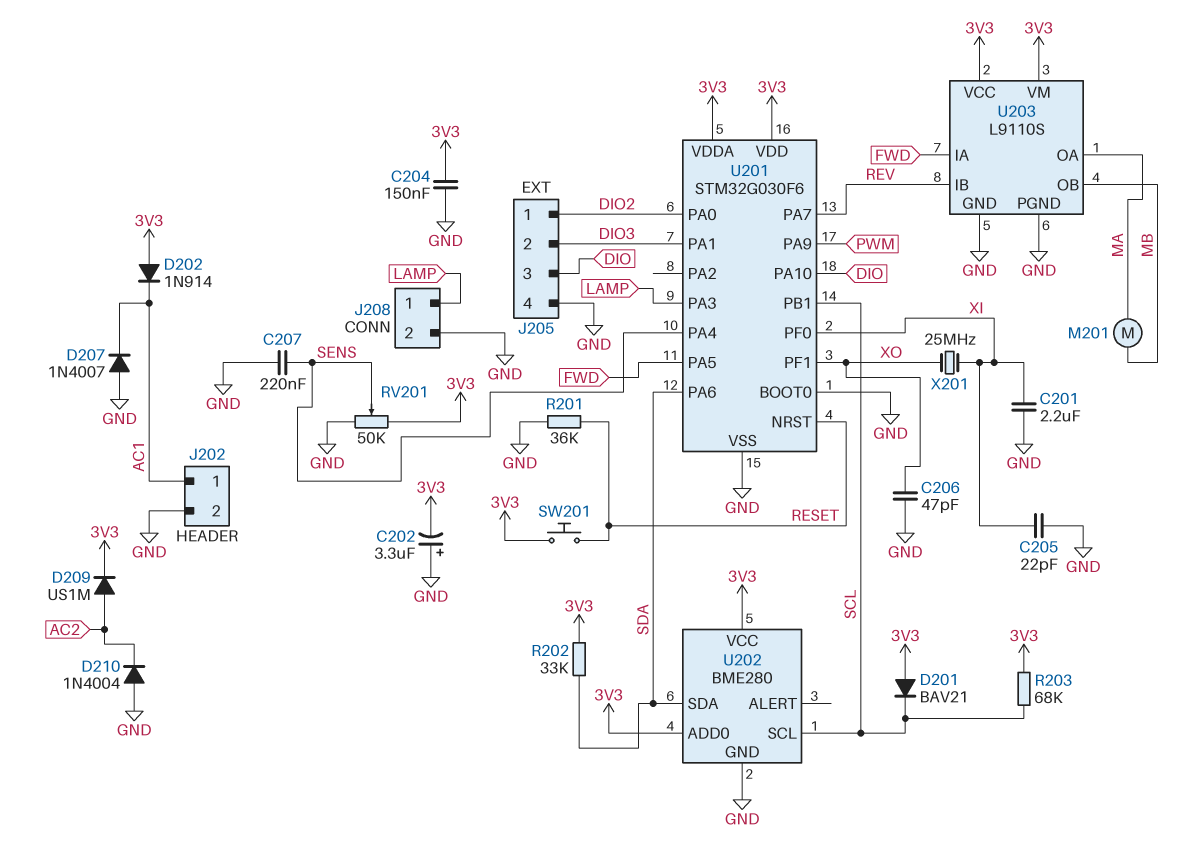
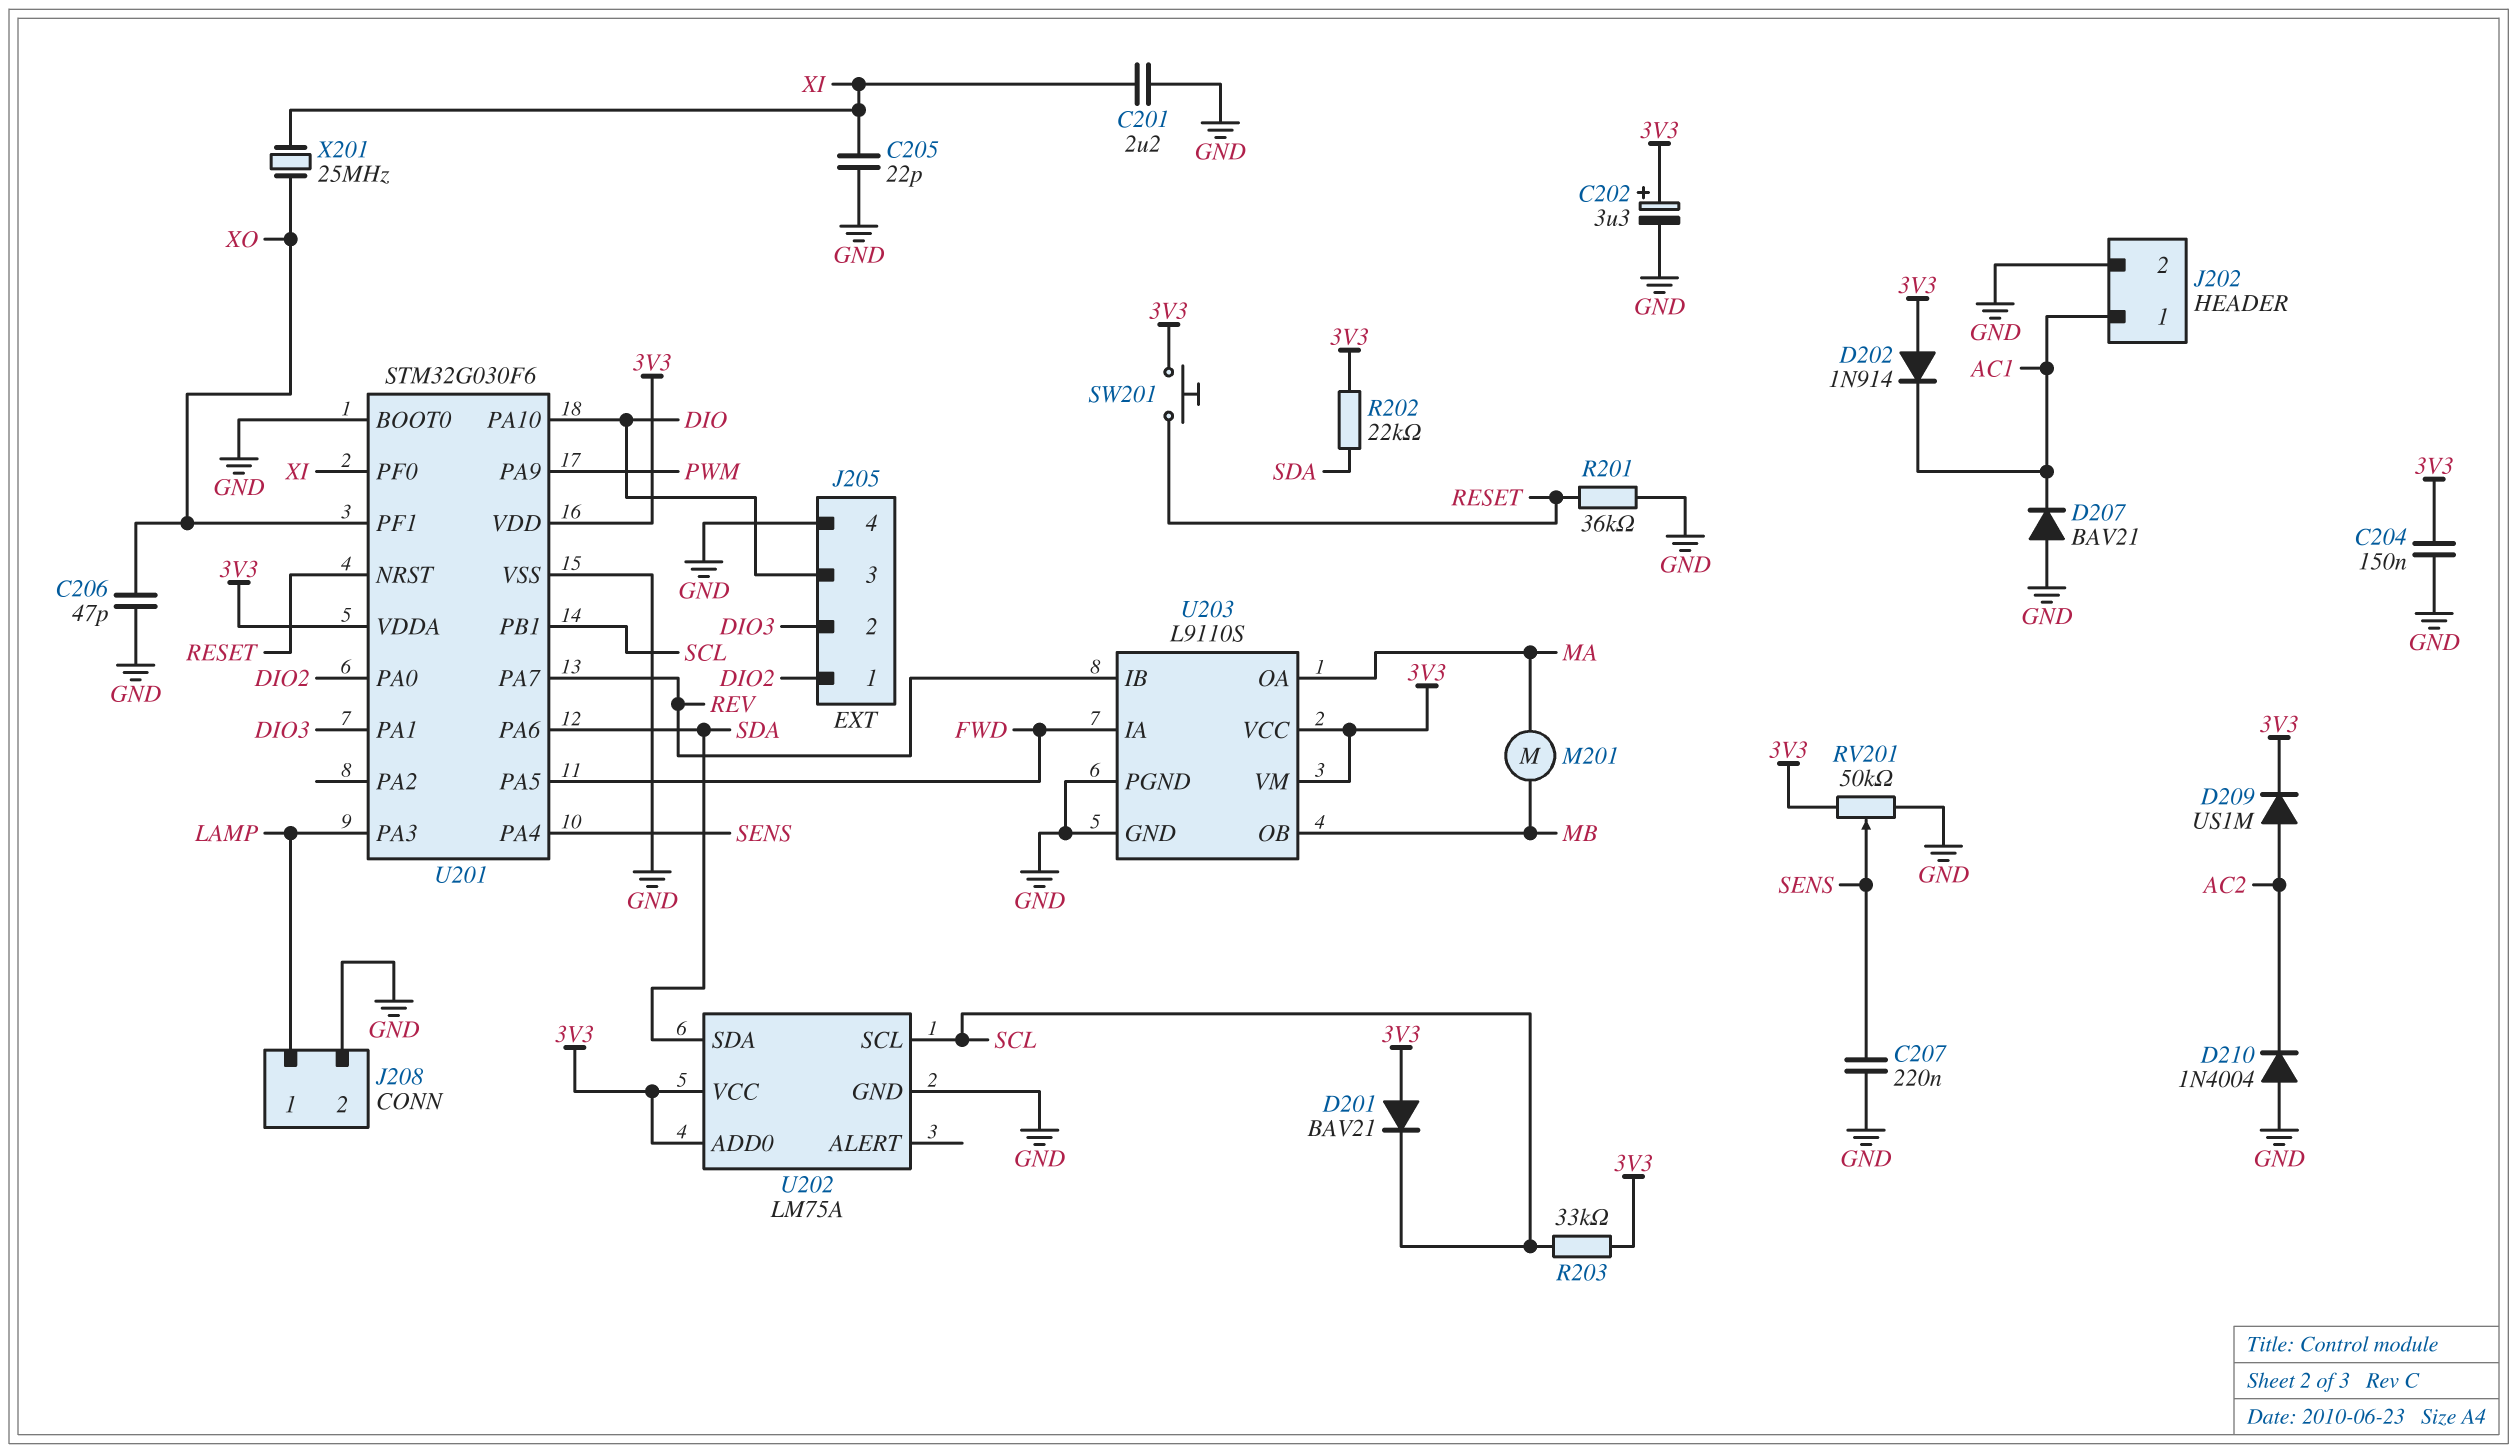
C202: 3.3uF (plus GND, minus 3V3) -> 3.3uF (plus 3V3, minus GND)
D207: diode 1N4007 (A GND, K AC1) -> diode BAV21 (A GND, K AC1)
R202: 33k (3V3, SDA) -> 22k (3V3, SDA)
R203: 68k (3V3, SCL) -> 33k (3V3, SCL)
U202: BME280 -> LM75A

